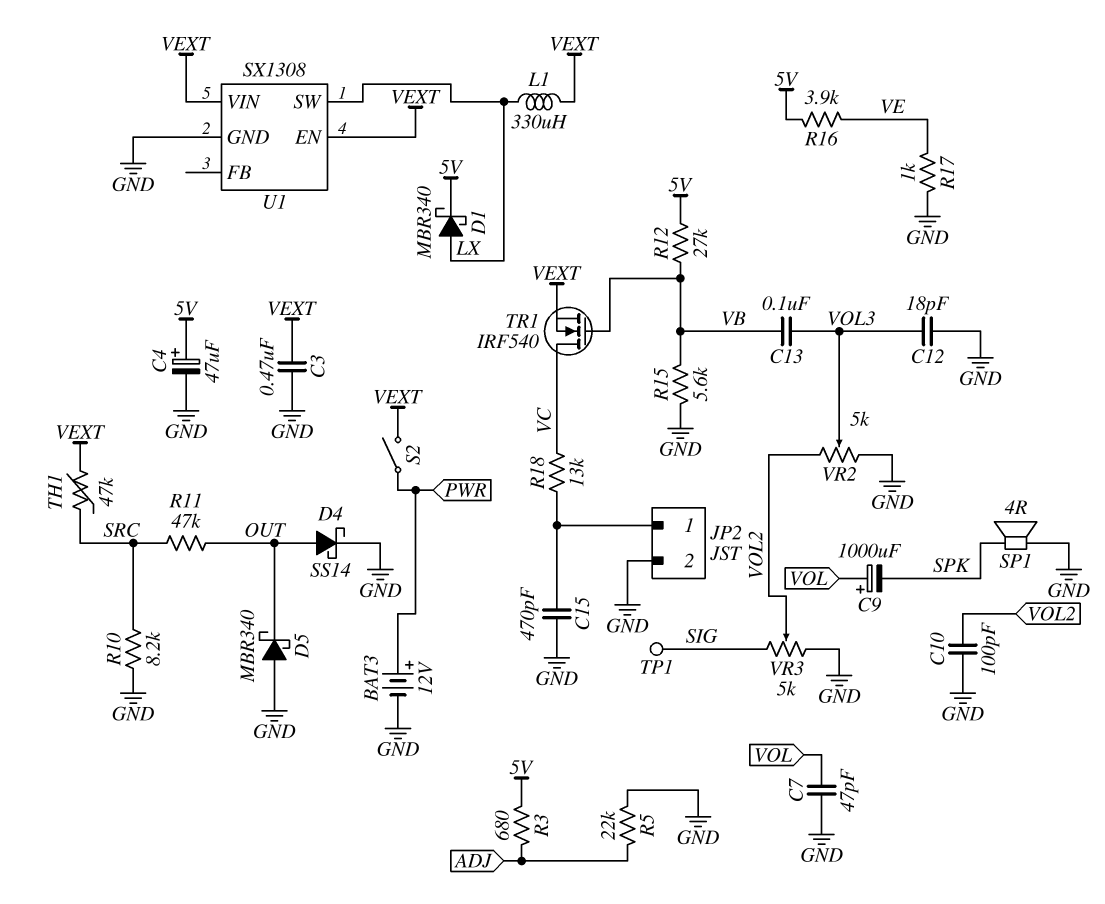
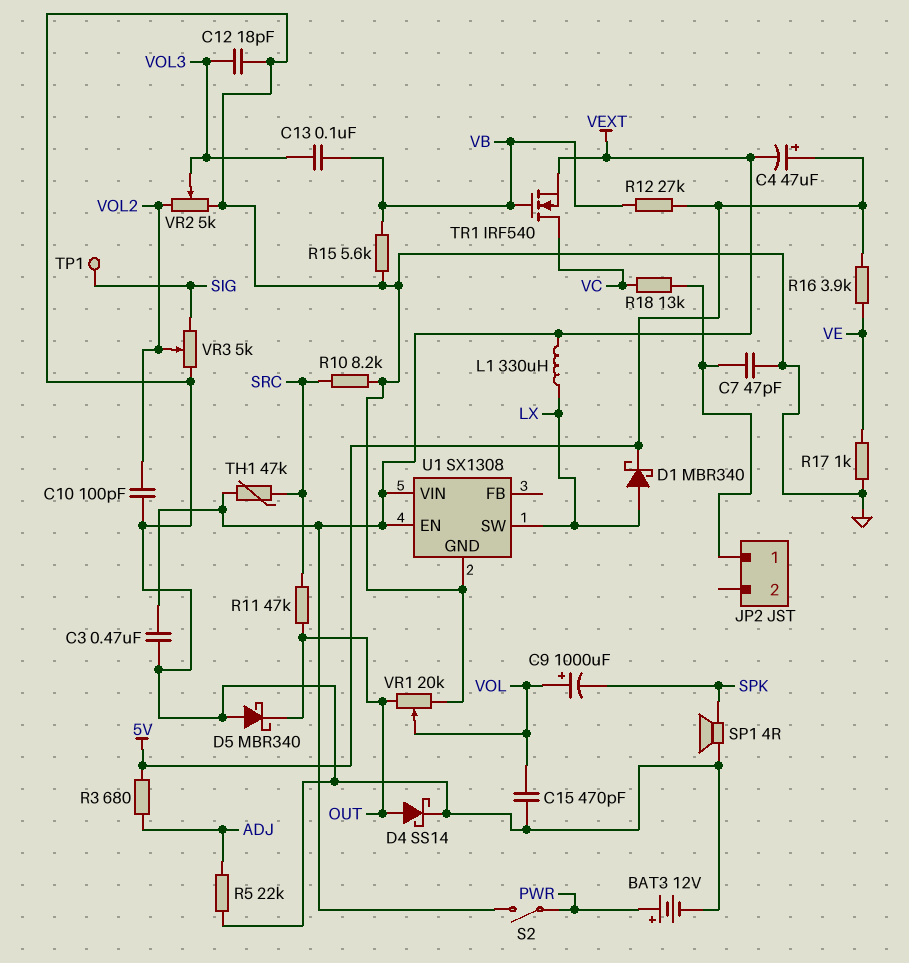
C4: 47uF (plus 5V, minus GND) -> 47uF (plus 5V, minus VEXT)
C7: 47pF (GND, VOL) -> 47pF (GND, JP2/1)
C15: 470pF (GND, JP2/1) -> 470pF (GND, VOL)
JP2 pin 2: GND -> none
VR1: none -> 20k (GND, OUT, wiper VOL)

